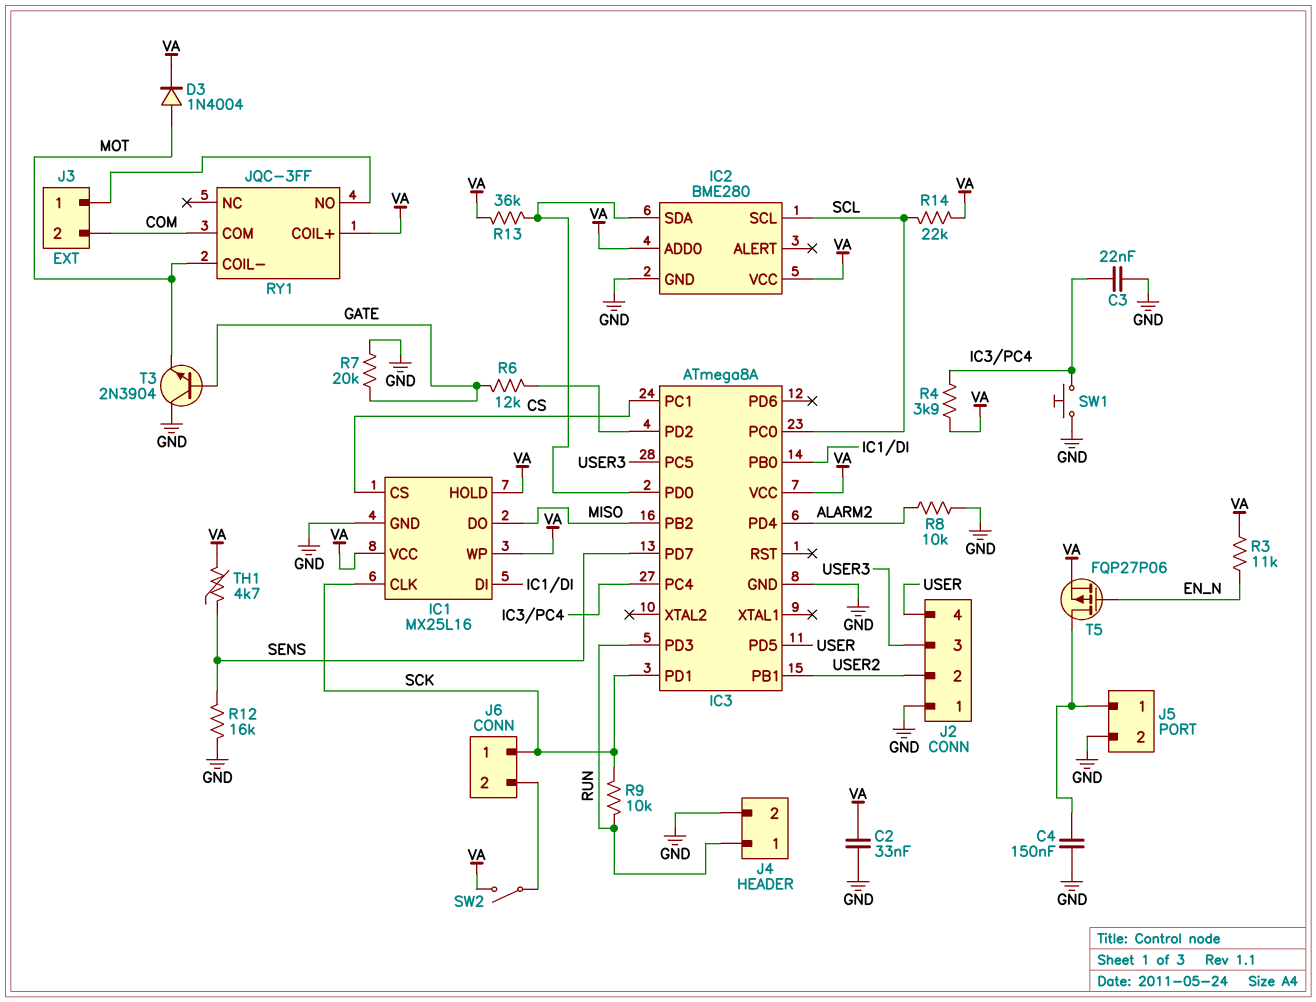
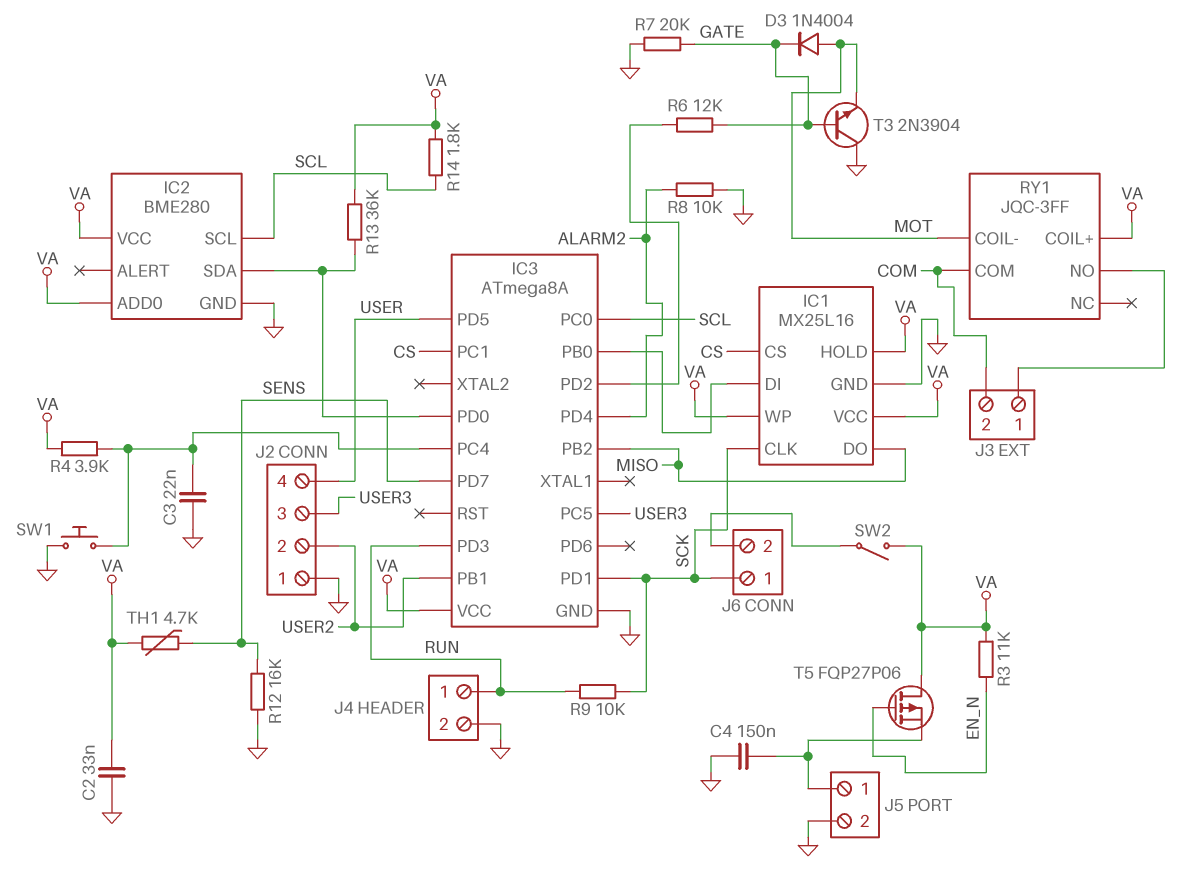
D3: diode 1N4004 (A MOT, K VA) -> diode 1N4004 (A MOT, K GATE)
R14: 22k (SCL, VA) -> 1.8k (SCL, VA)
T5: PMOS FQP27P06 (G EN_N, D J5/1, S VA) -> PMOS FQP27P06 (G EN_N, D VA, S J5/1)

